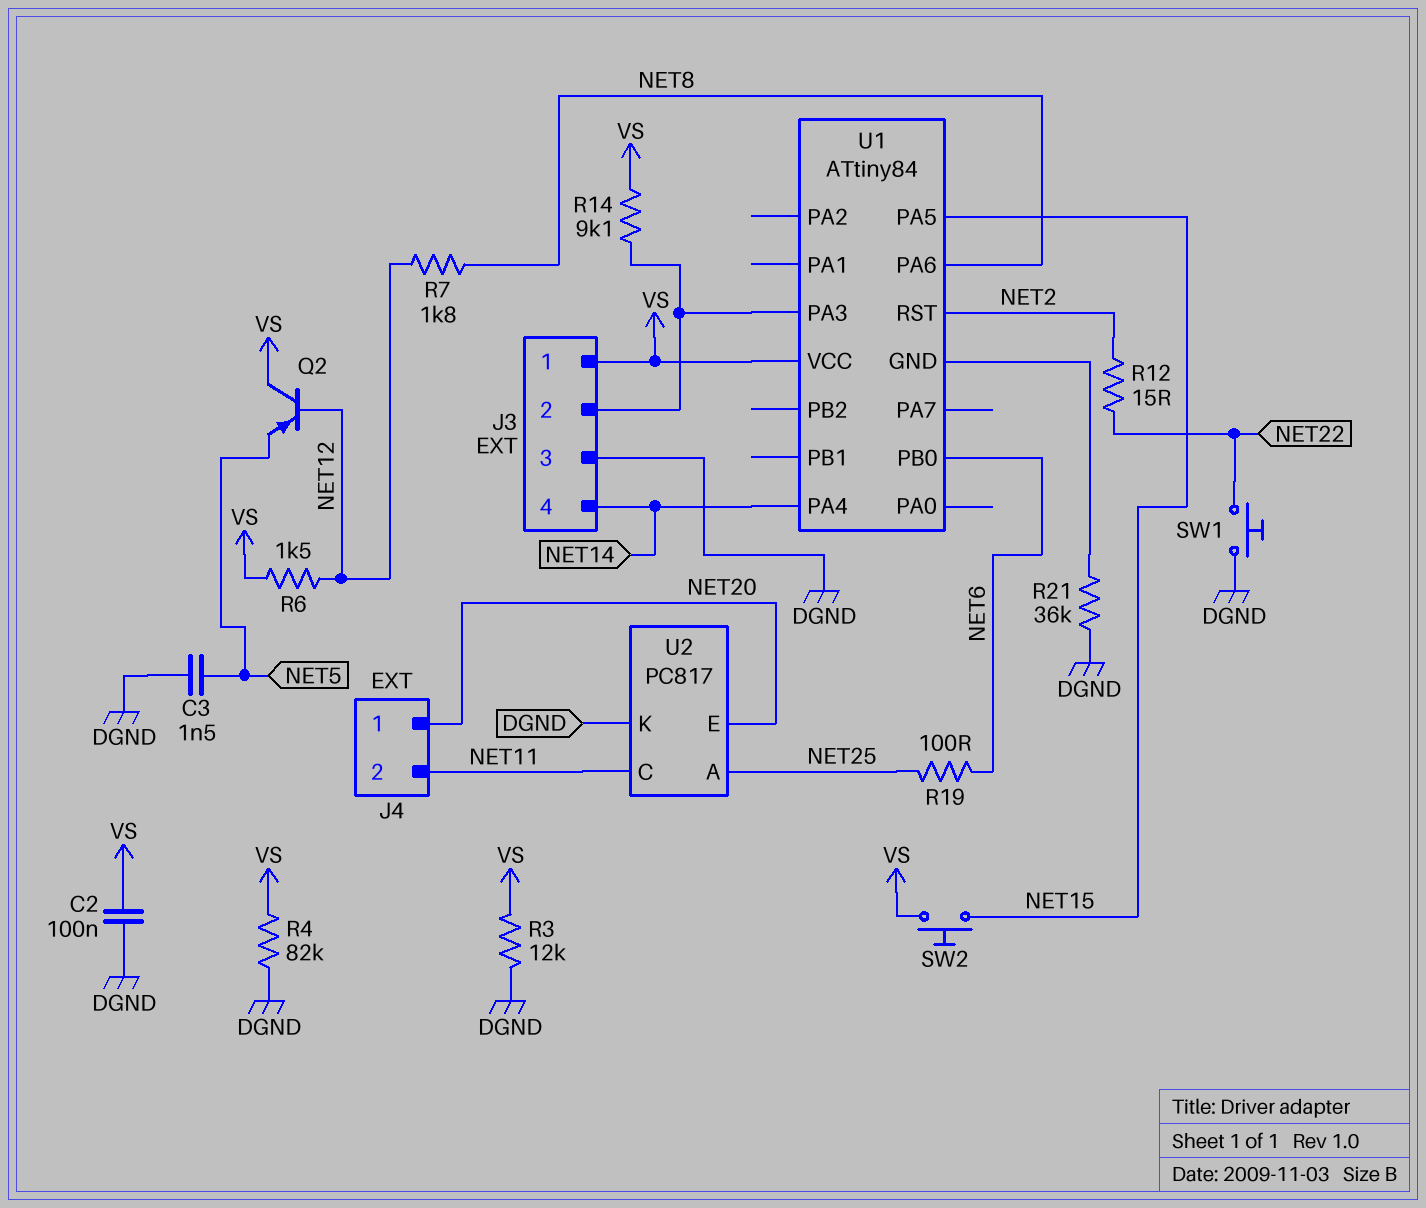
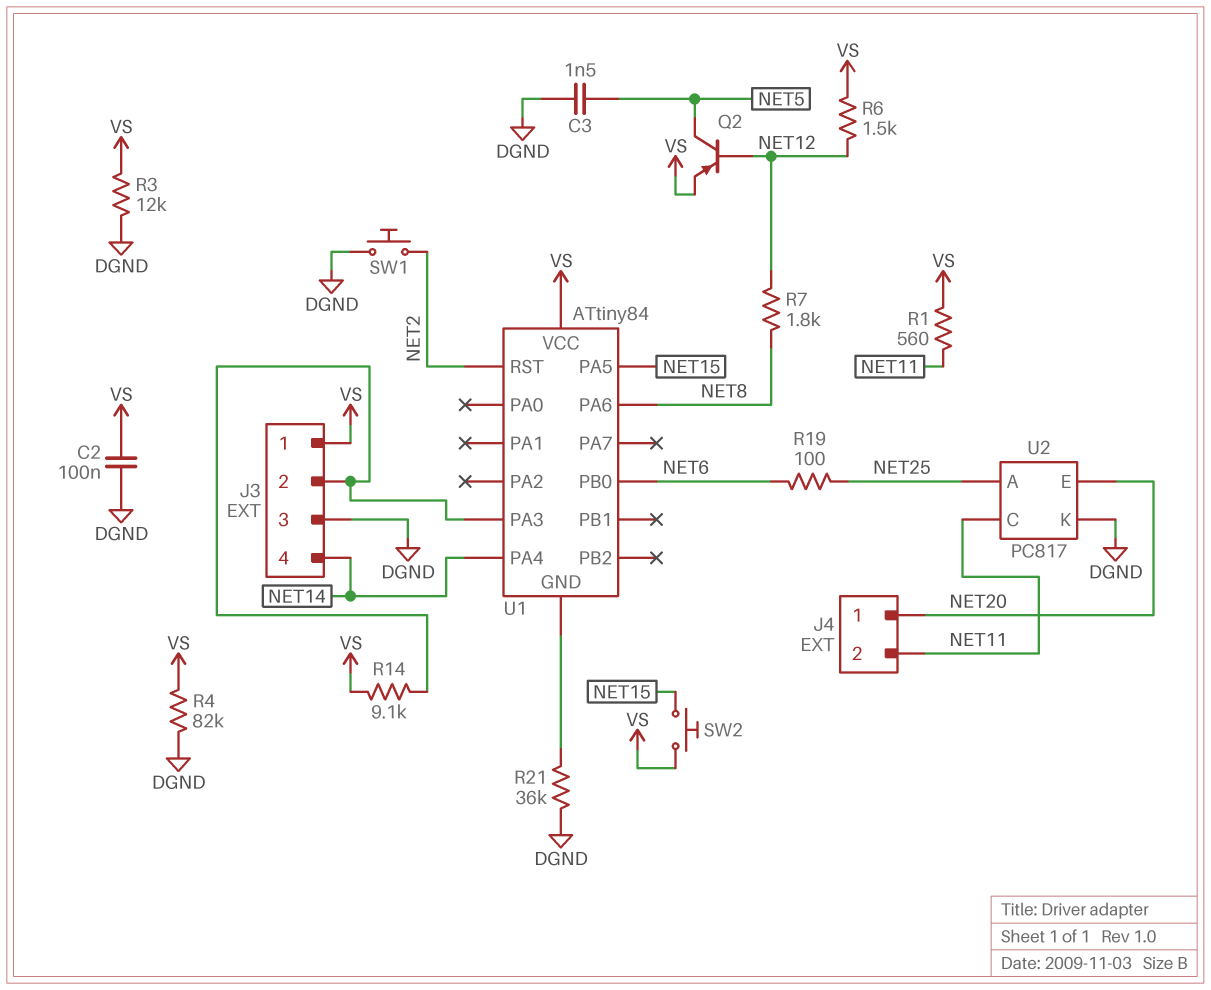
Q2: PNP (B NET12, C VS, E NET5) -> PNP (B NET12, C NET5, E VS)
R1: none -> 560 (NET11, VS)
R12: 15 (NET2, NET22) -> none
SW1: button (DGND, NET22) -> button (DGND, NET2)

